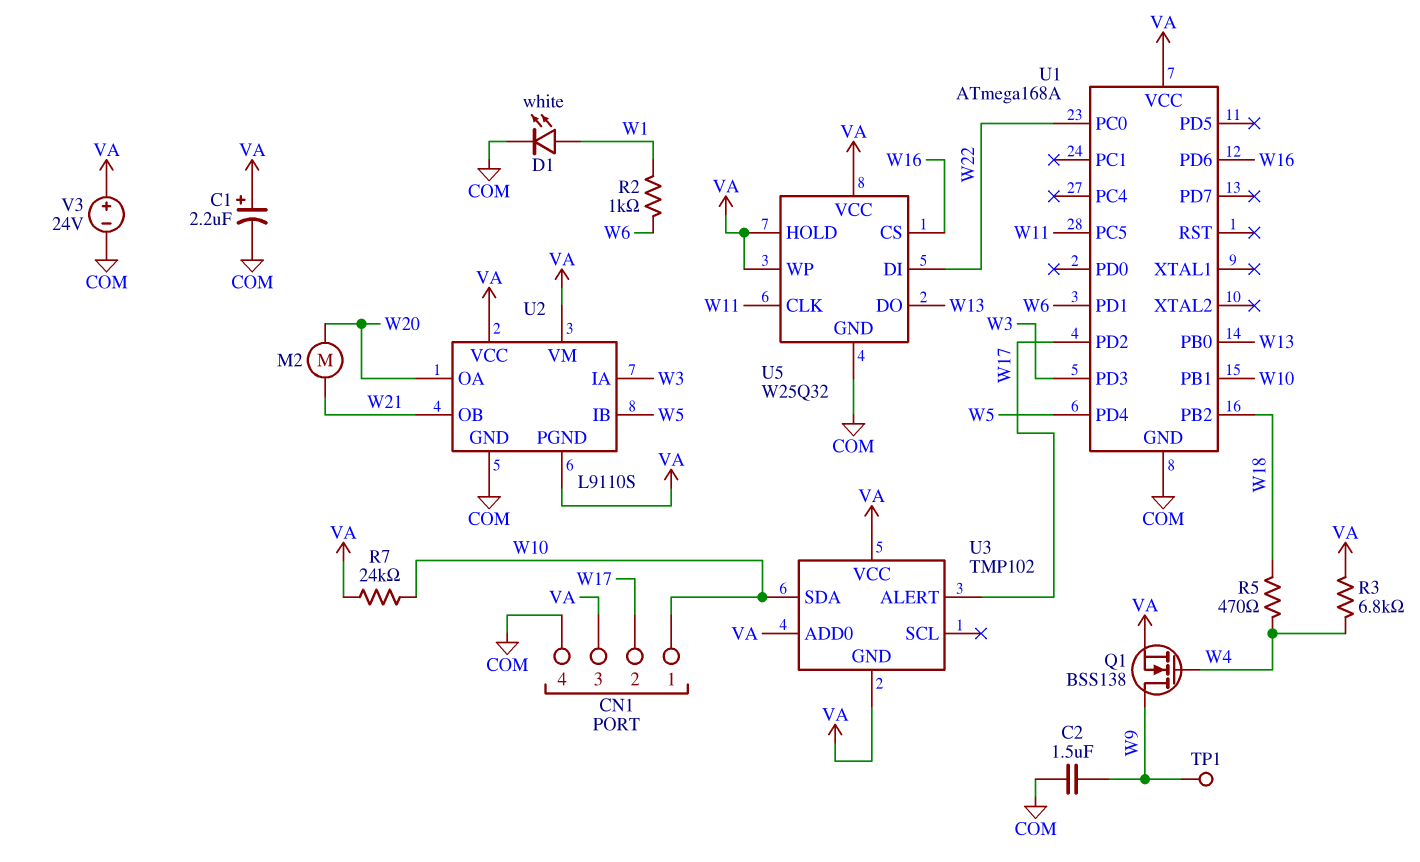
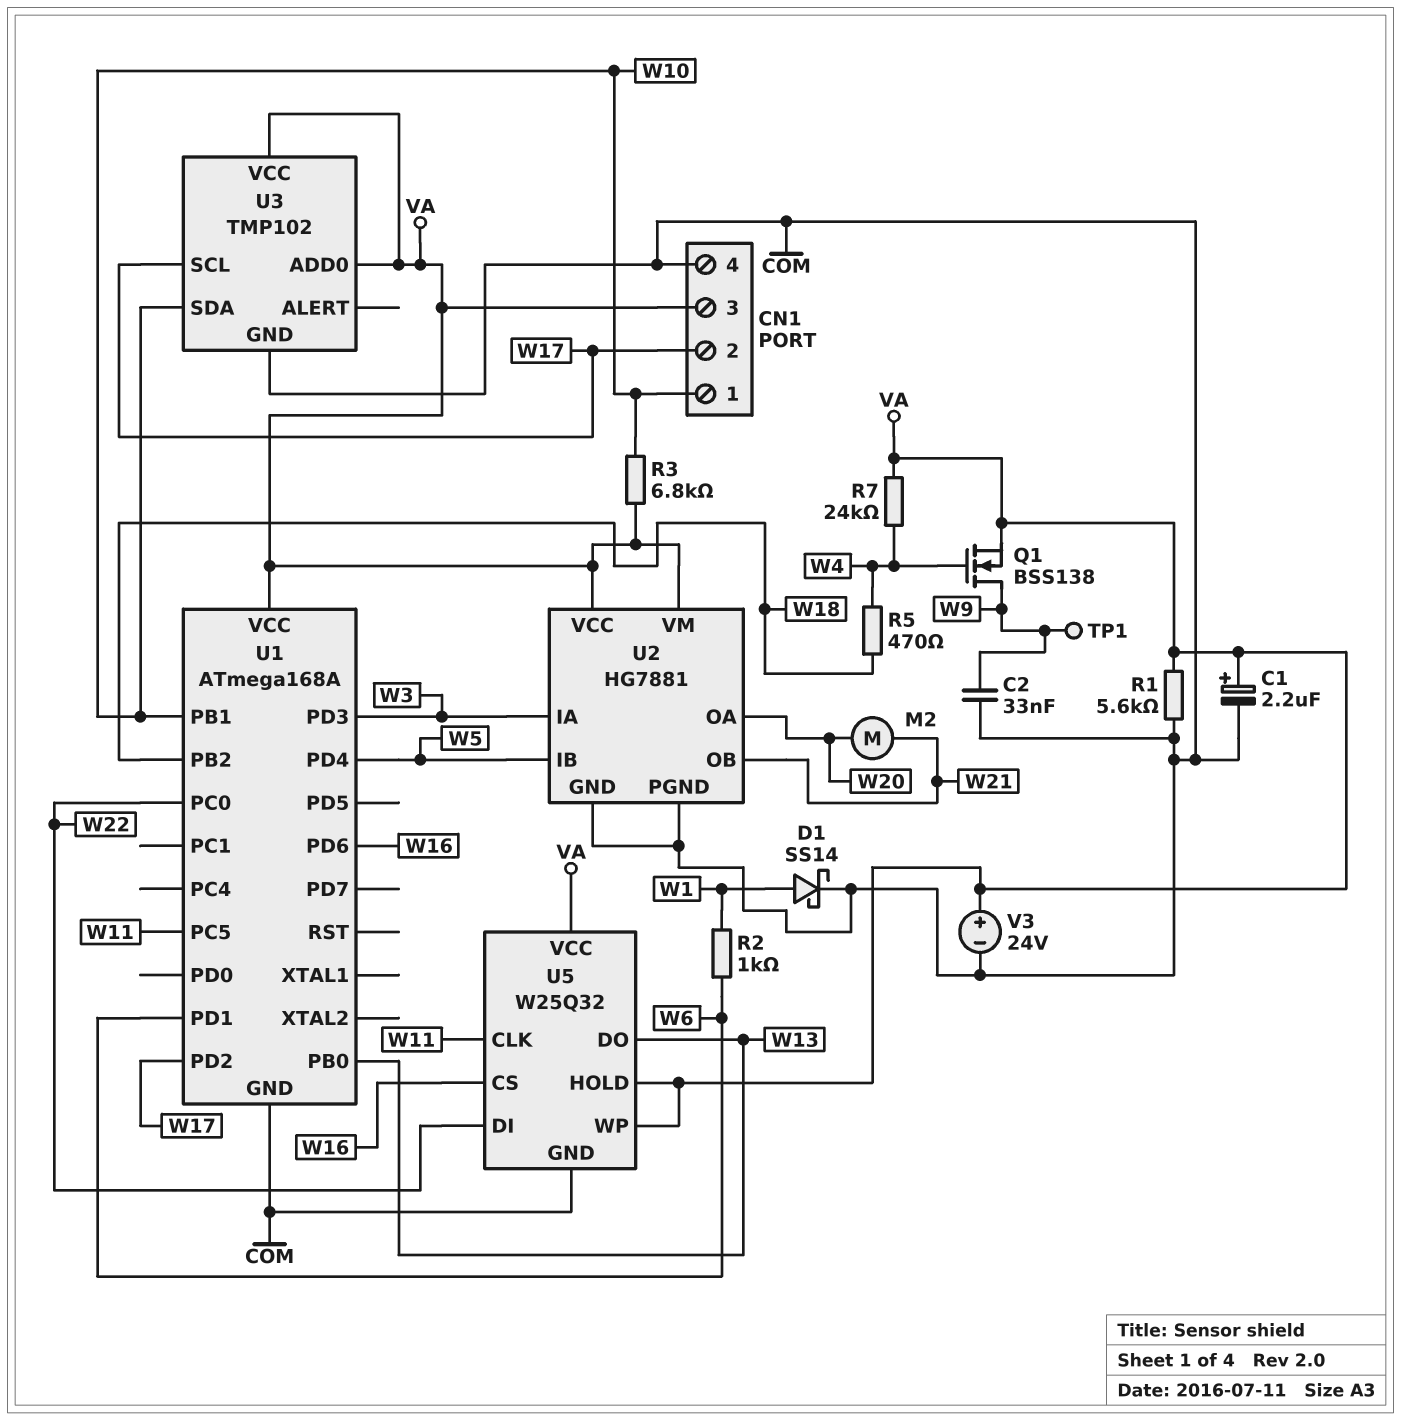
C2: 1.5uF (COM, W9) -> 33nF (COM, W9)
D1: LED white (A W1, K COM) -> schottky SS14 (A W1, K COM)
R1: none -> 5.6k (COM, VA)
R3: 6.8k (VA, W4) -> 6.8k (VA, W10)
R7: 24k (VA, W10) -> 24k (VA, W4)
U2: L9110S -> HG7881
U2 pin PGND: VA -> COM
U3 pin ALERT: W17 -> none
U3 pin GND: VA -> COM
U3 pin SCL: none -> W17

